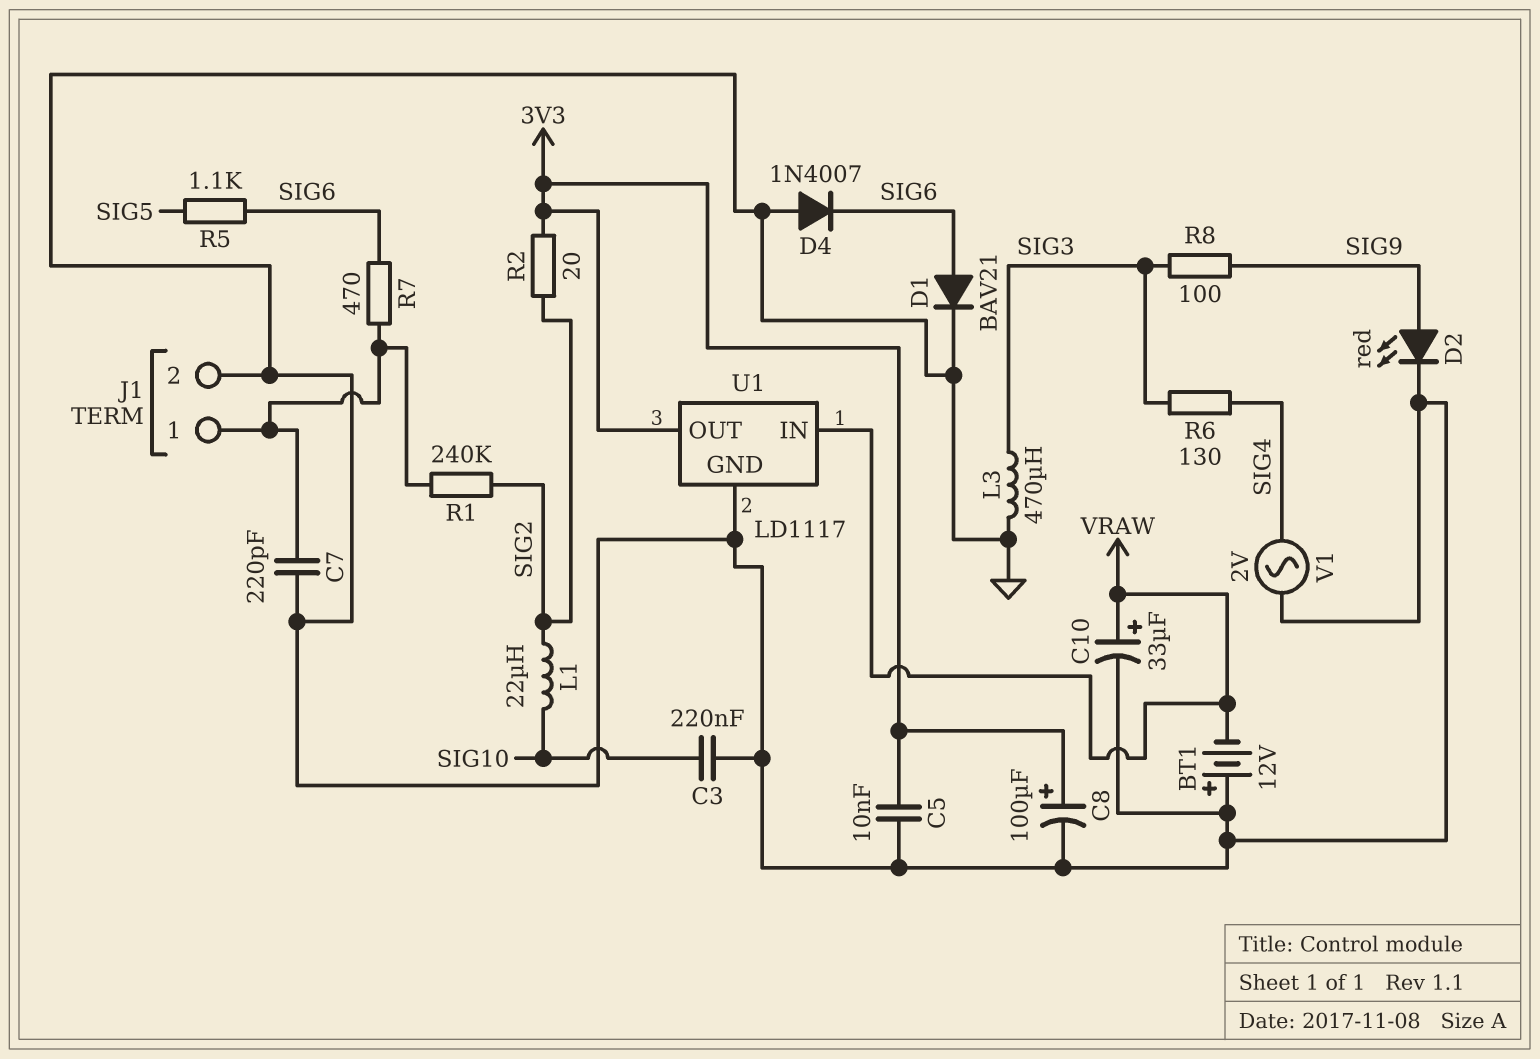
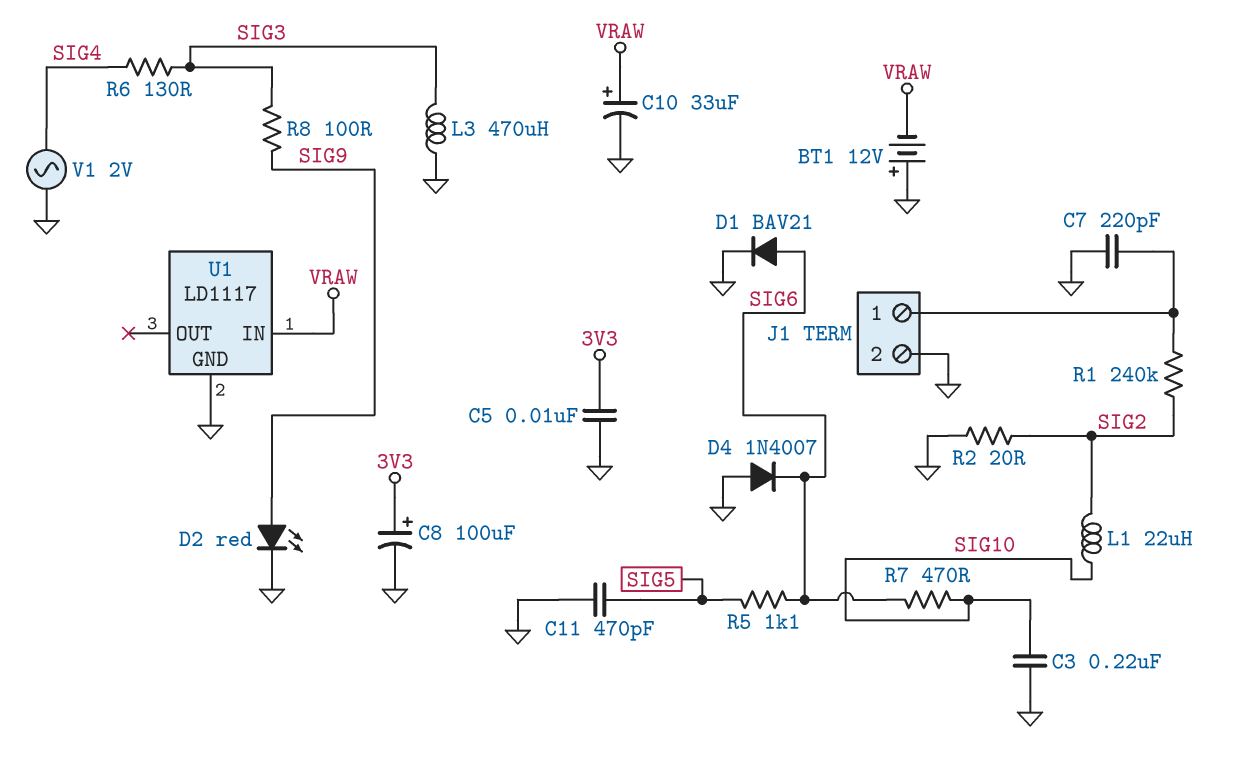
C11: none -> 470pF (GND, SIG5)
R2: 20 (3V3, SIG2) -> 20 (GND, SIG2)
R7: 470 (J1/1, SIG6) -> 470 (SIG6, SIG10)
U1 pin OUT: 3V3 -> none

